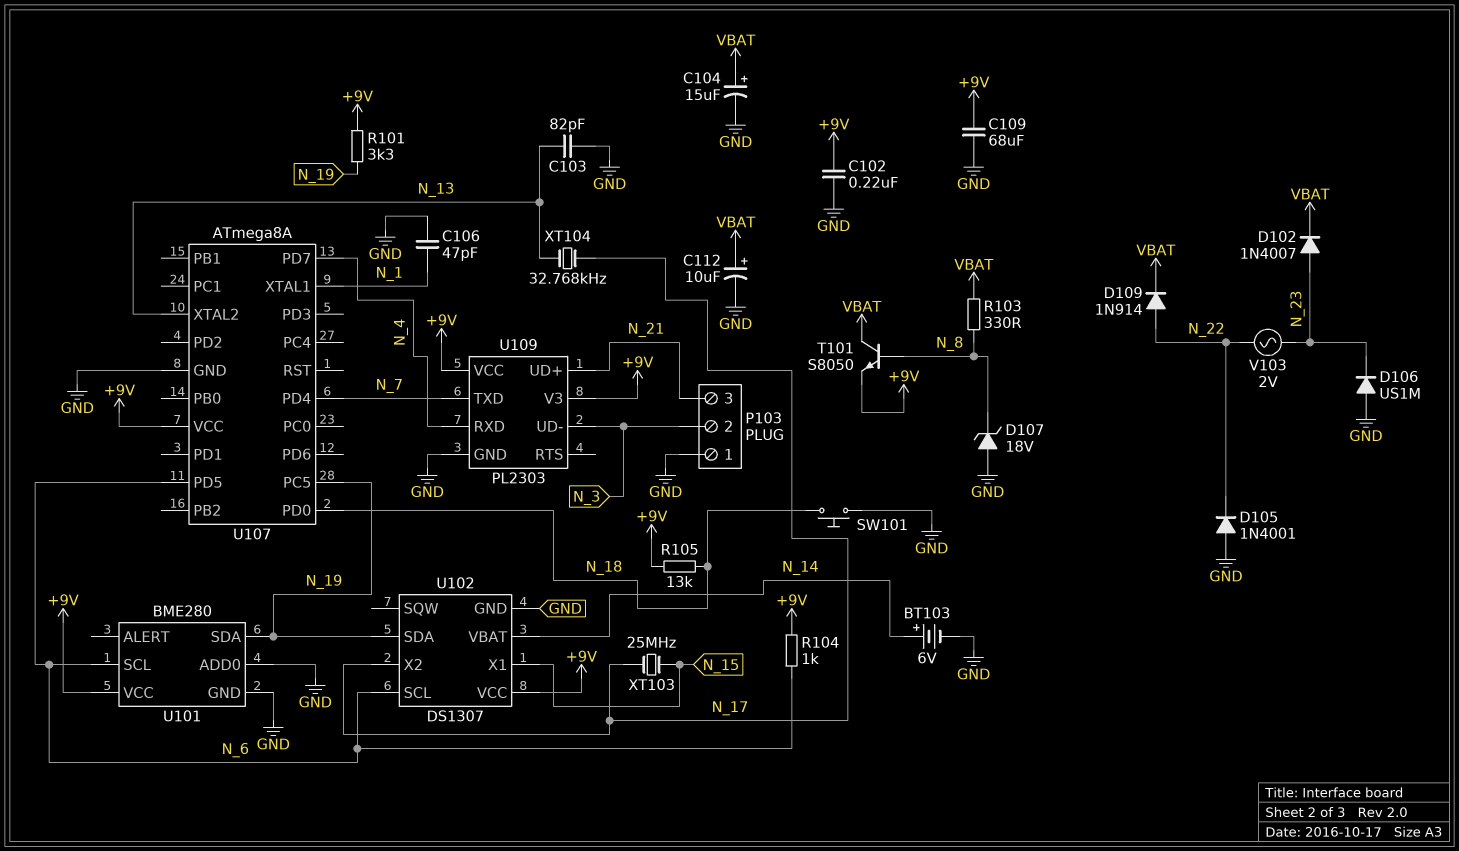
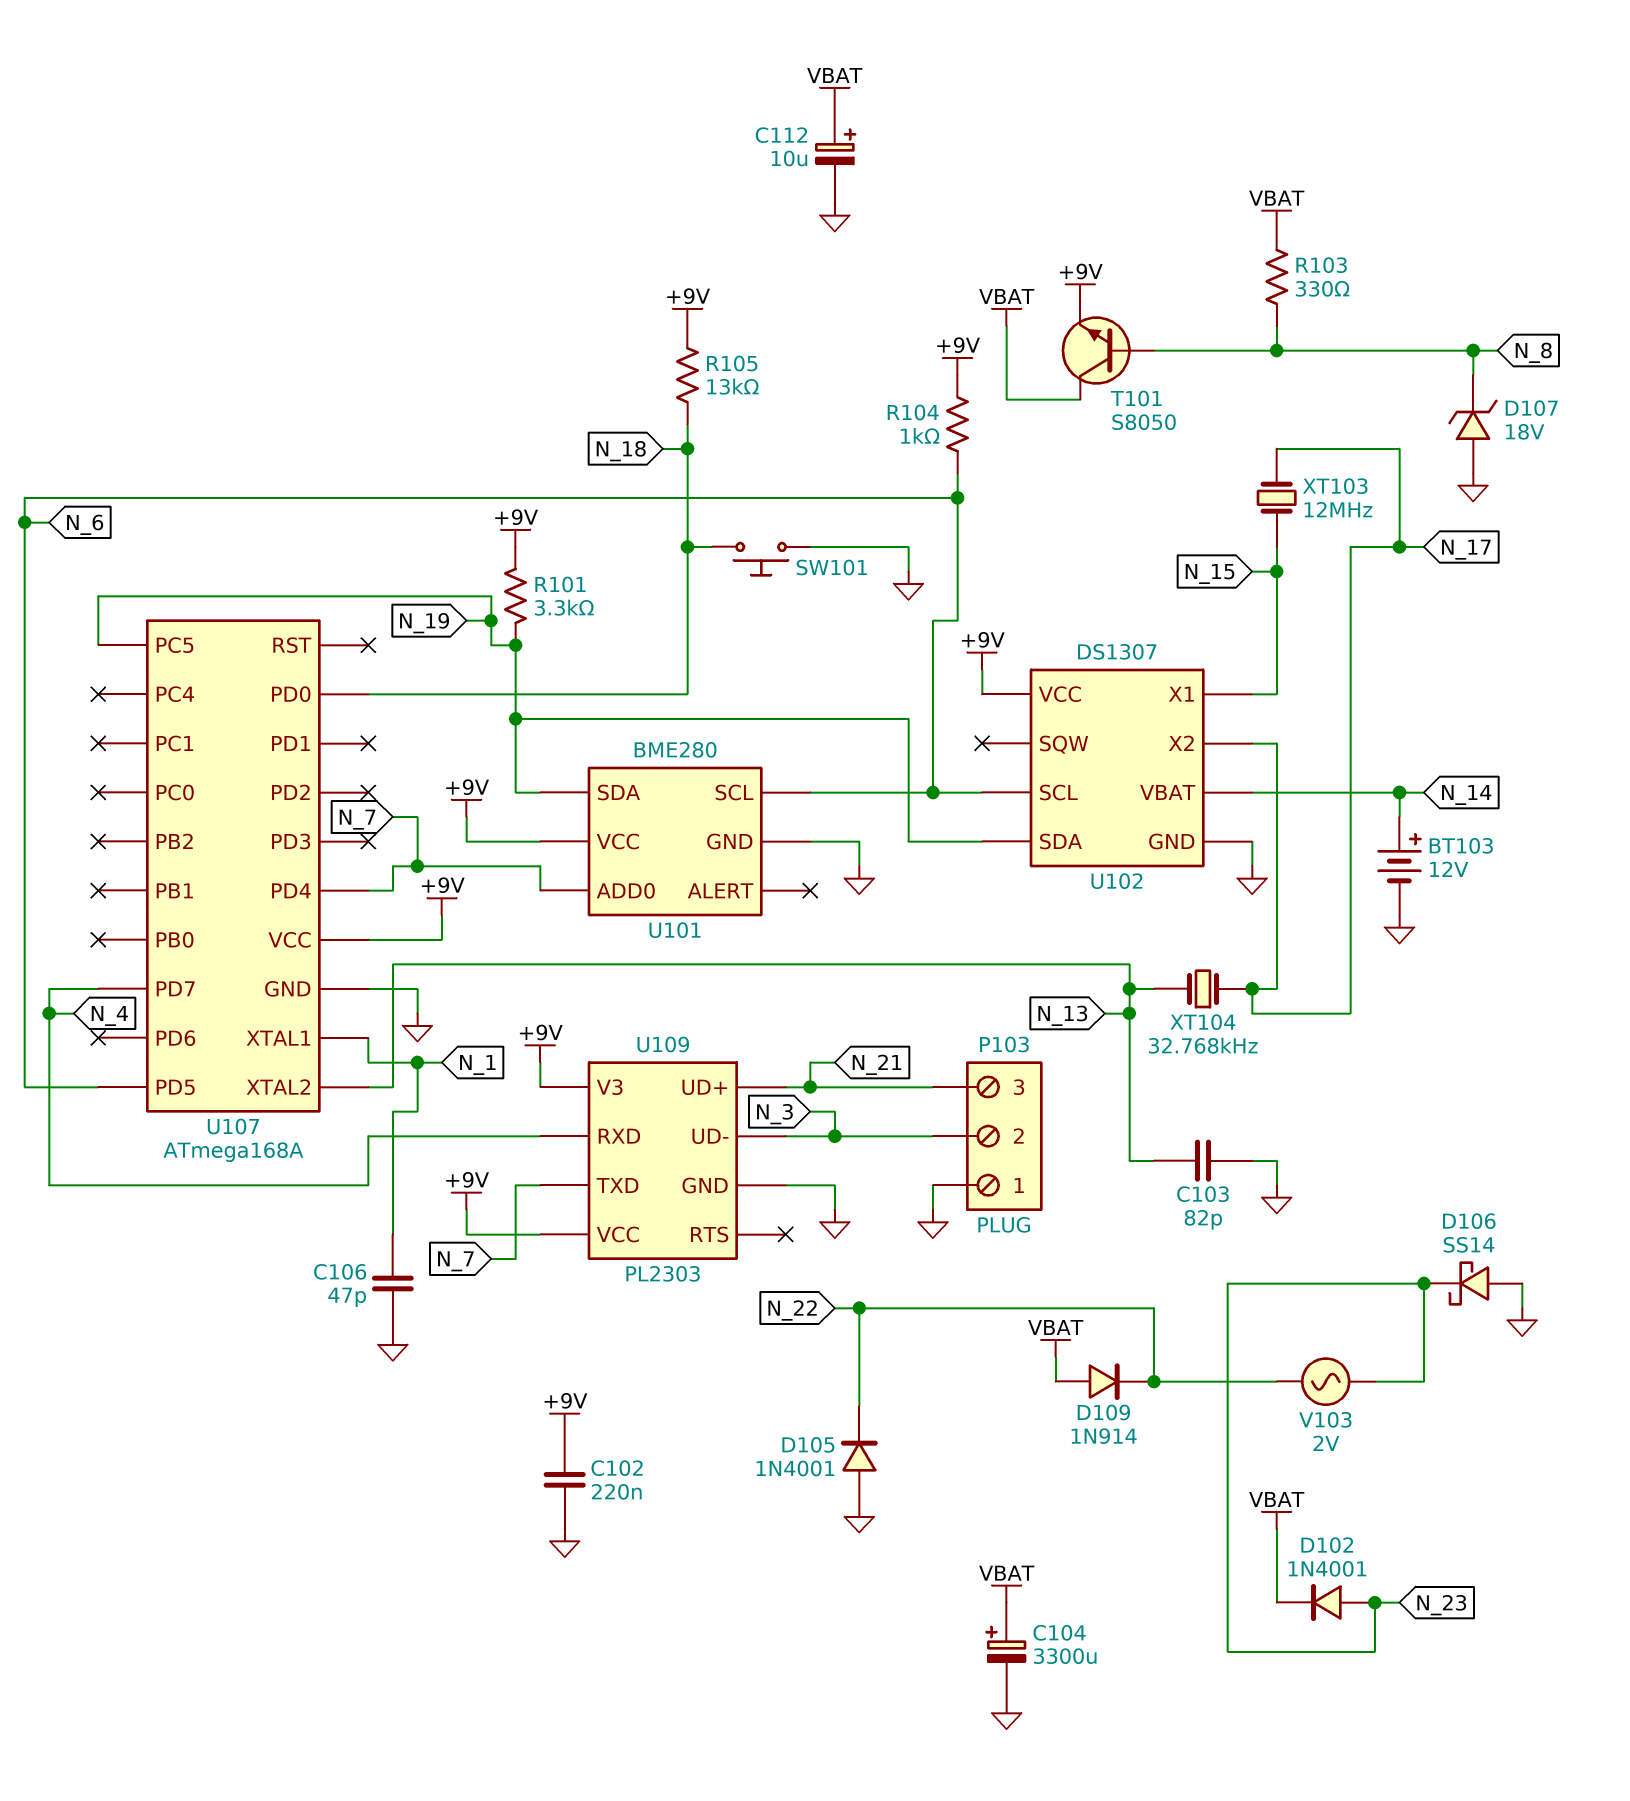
BT103: 6V (plus N_14, minus GND) -> 12V (plus N_14, minus GND)
C104: 15uF (plus VBAT, minus GND) -> 3300uF (plus VBAT, minus GND)
C109: 68uF (+9V, GND) -> none
D102: diode 1N4007 (A N_23, K VBAT) -> diode 1N4001 (A N_23, K VBAT)
D106: diode US1M (A GND, K N_23) -> schottky SS14 (A GND, K N_23)
D109: diode 1N914 (A N_22, K VBAT) -> diode 1N914 (A VBAT, K N_22)
U101 pin ADD0: GND -> N_7
U107: ATmega8A -> ATmega168A
XT103: 25MHz (N_15, N_17) -> 12MHz (N_15, N_17)

